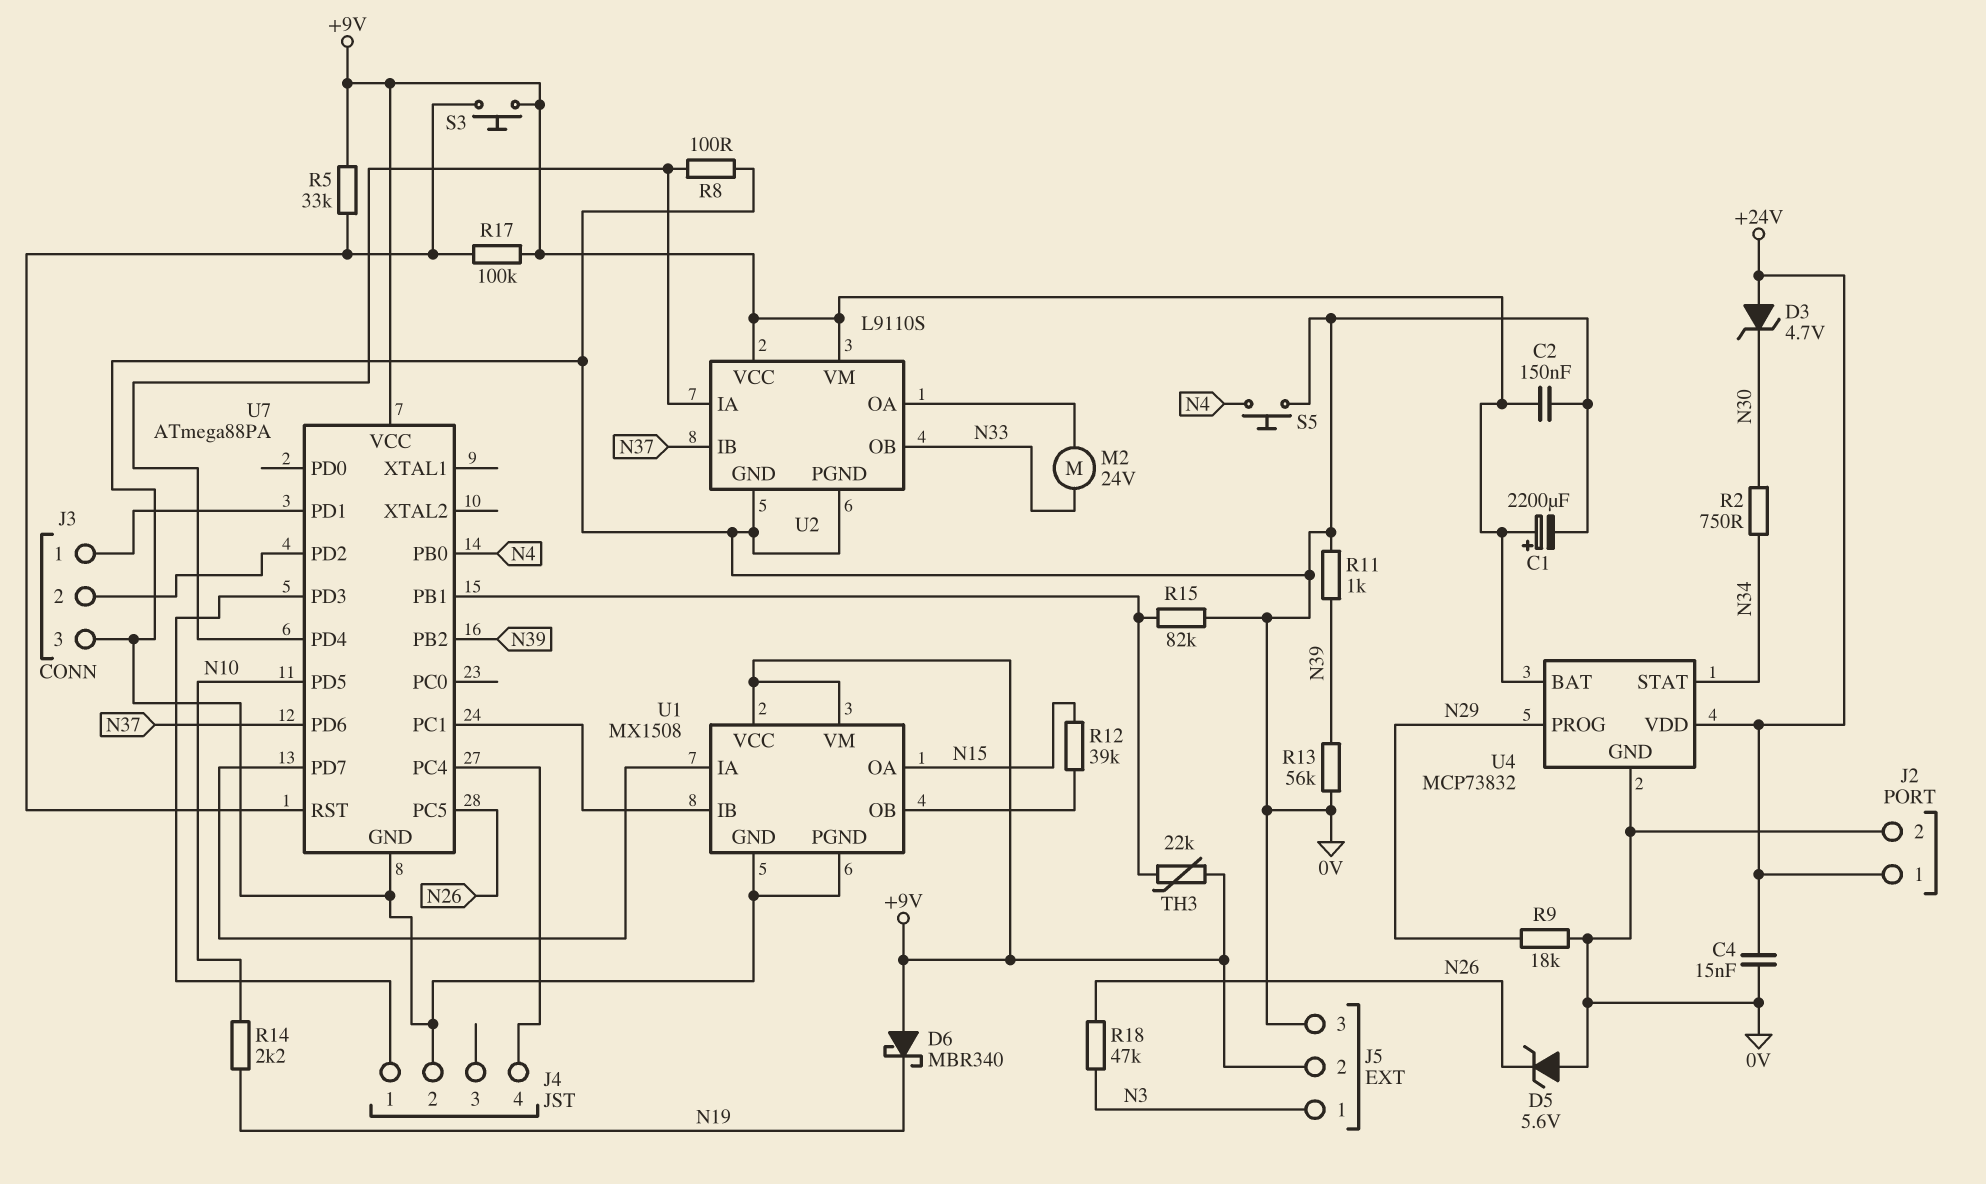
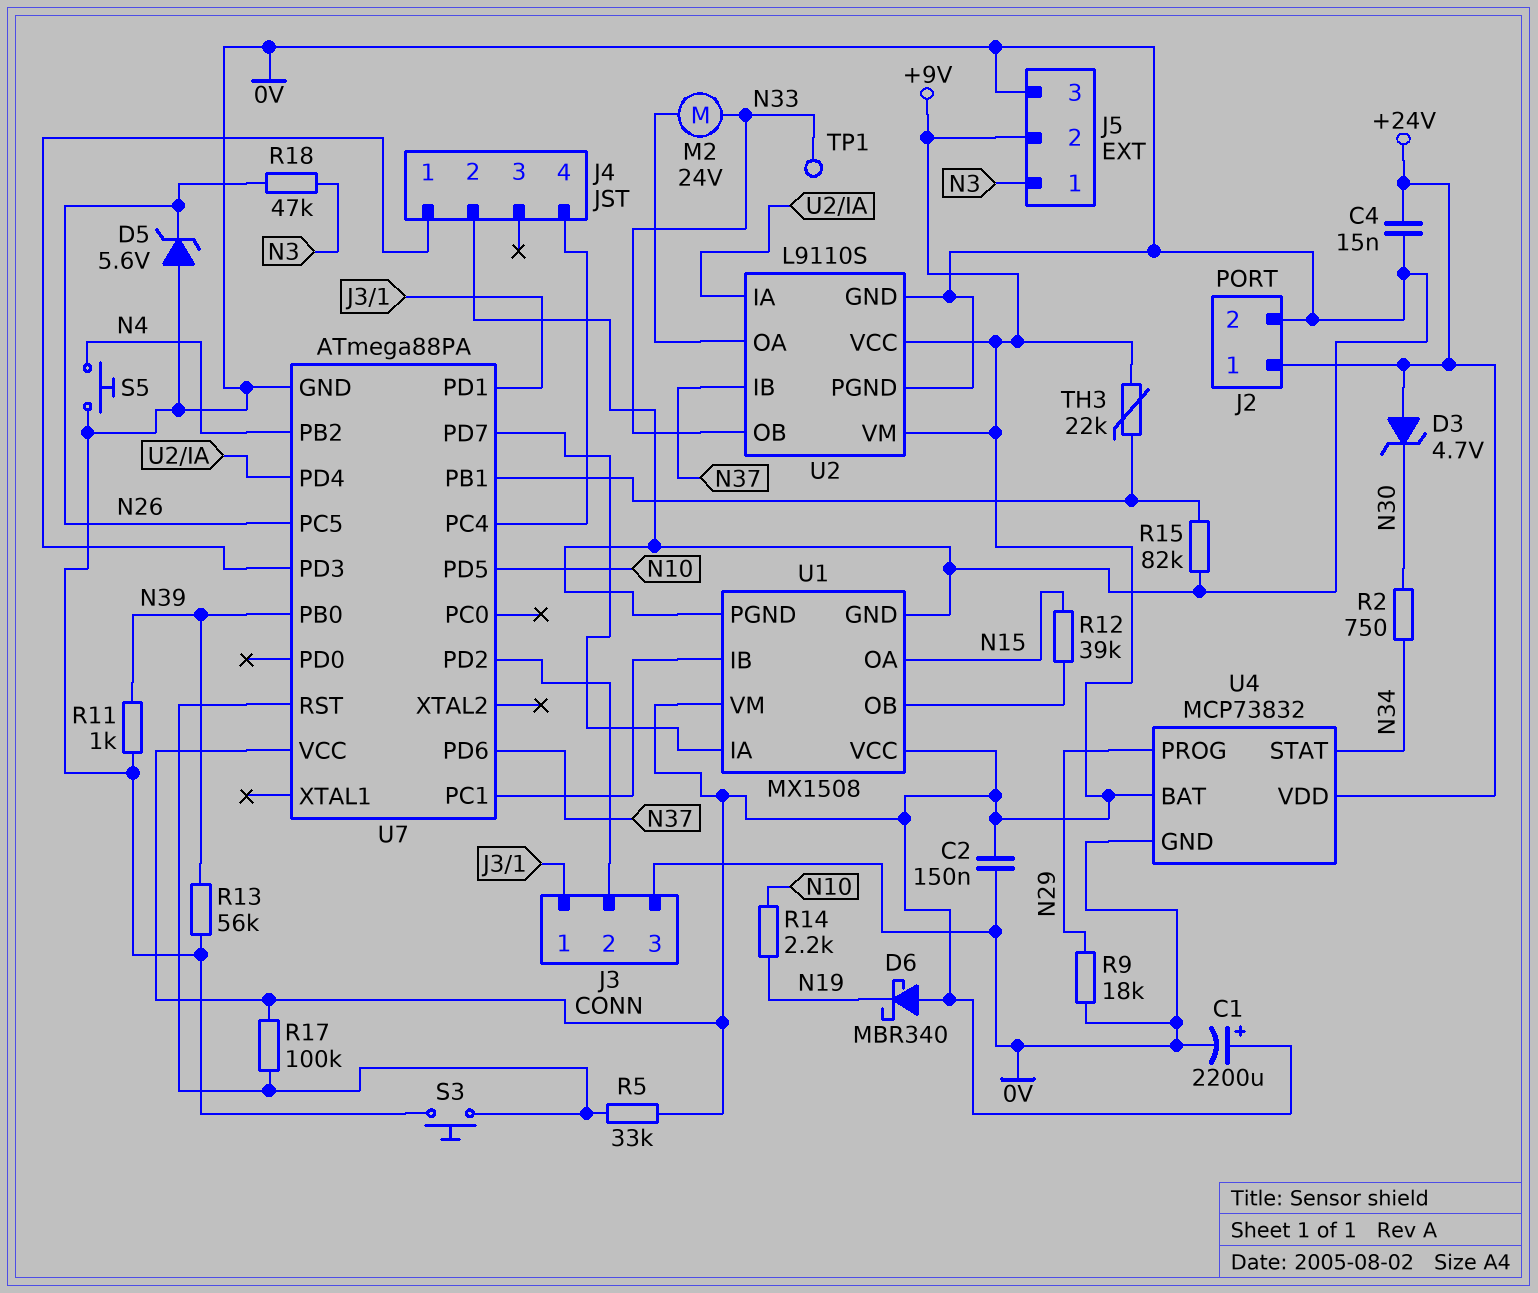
R8: 100 (0V, U2/IA) -> none
S3: button (+9V, U7/RST) -> button (0V, U7/RST)
TP1: none -> test point (N33)
U7 pin PB0: N4 -> N39
U7 pin PB2: N39 -> N4

